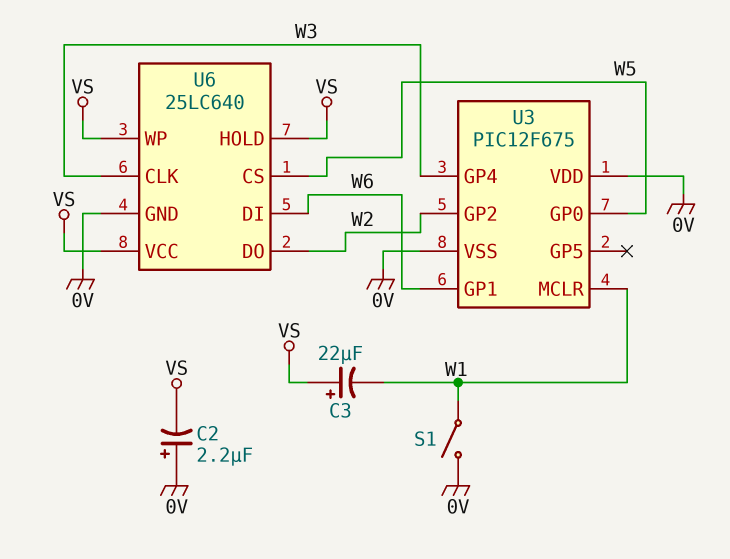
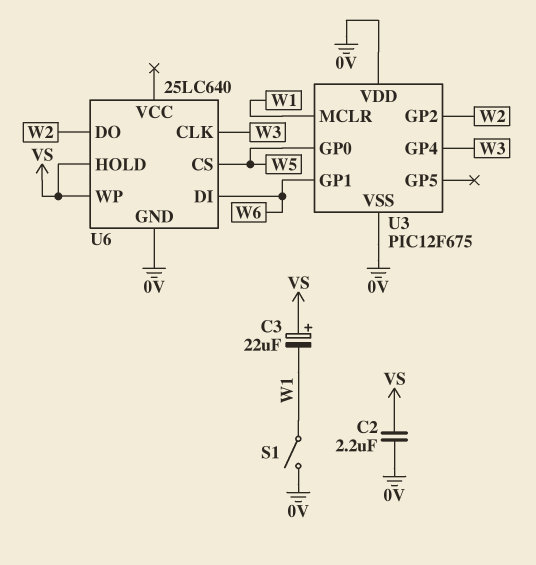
C2: 2.2uF (plus 0V, minus VS) -> 2.2uF (0V, VS)
U6 pin VCC: VS -> none

